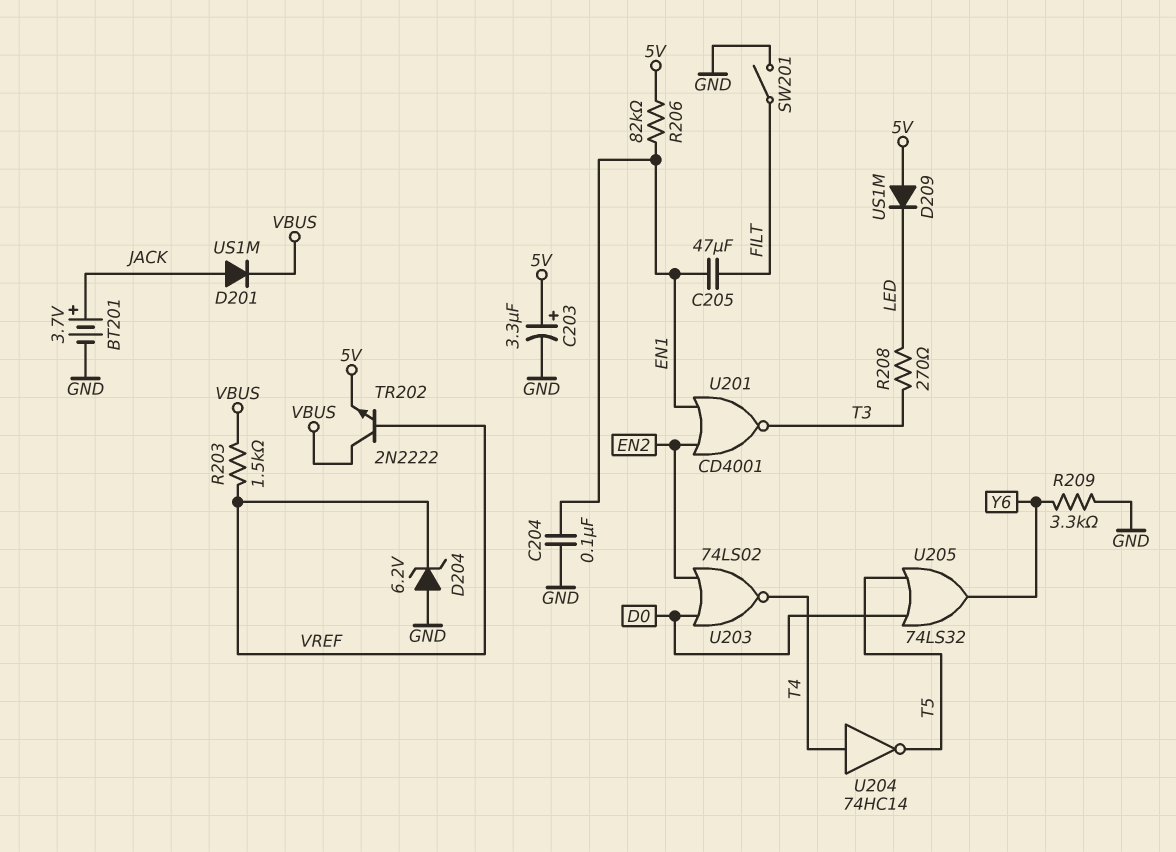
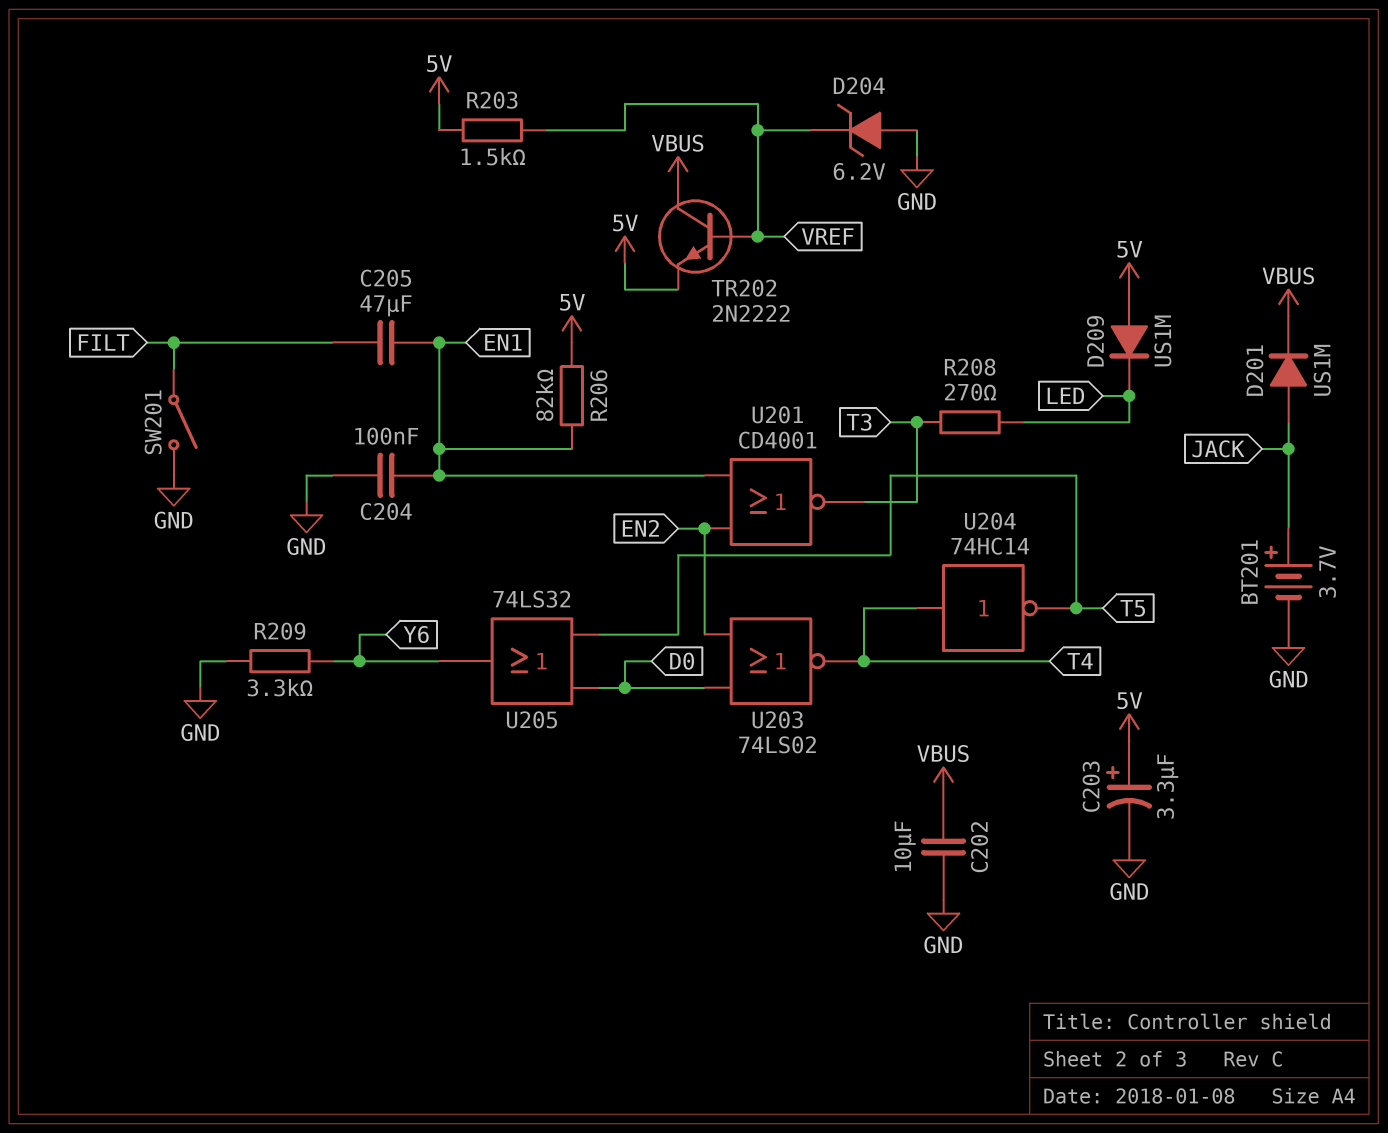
C202: none -> 10uF (GND, VBUS)
R203: 1.5k (VBUS, VREF) -> 1.5k (5V, VREF)

